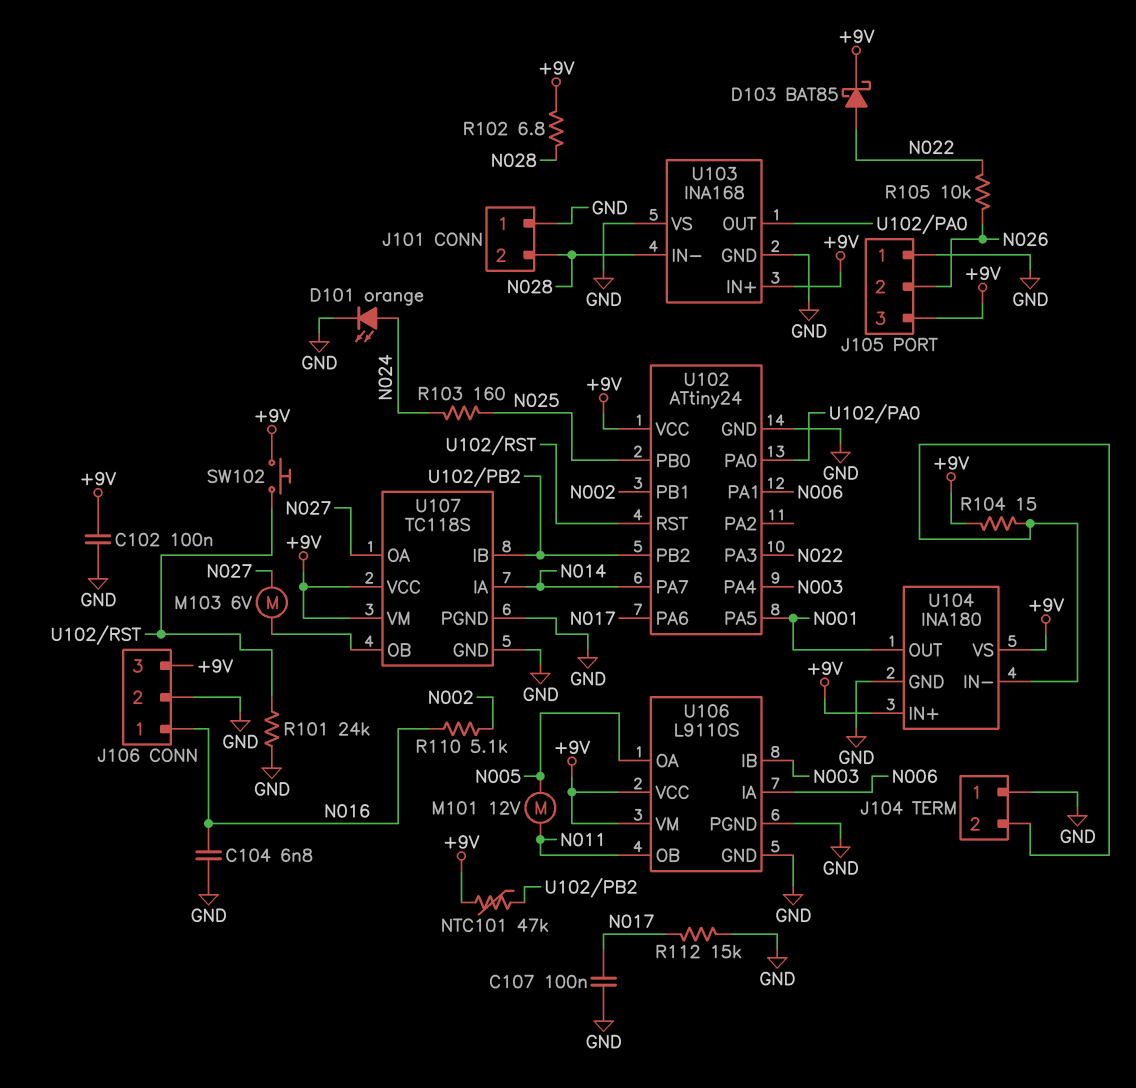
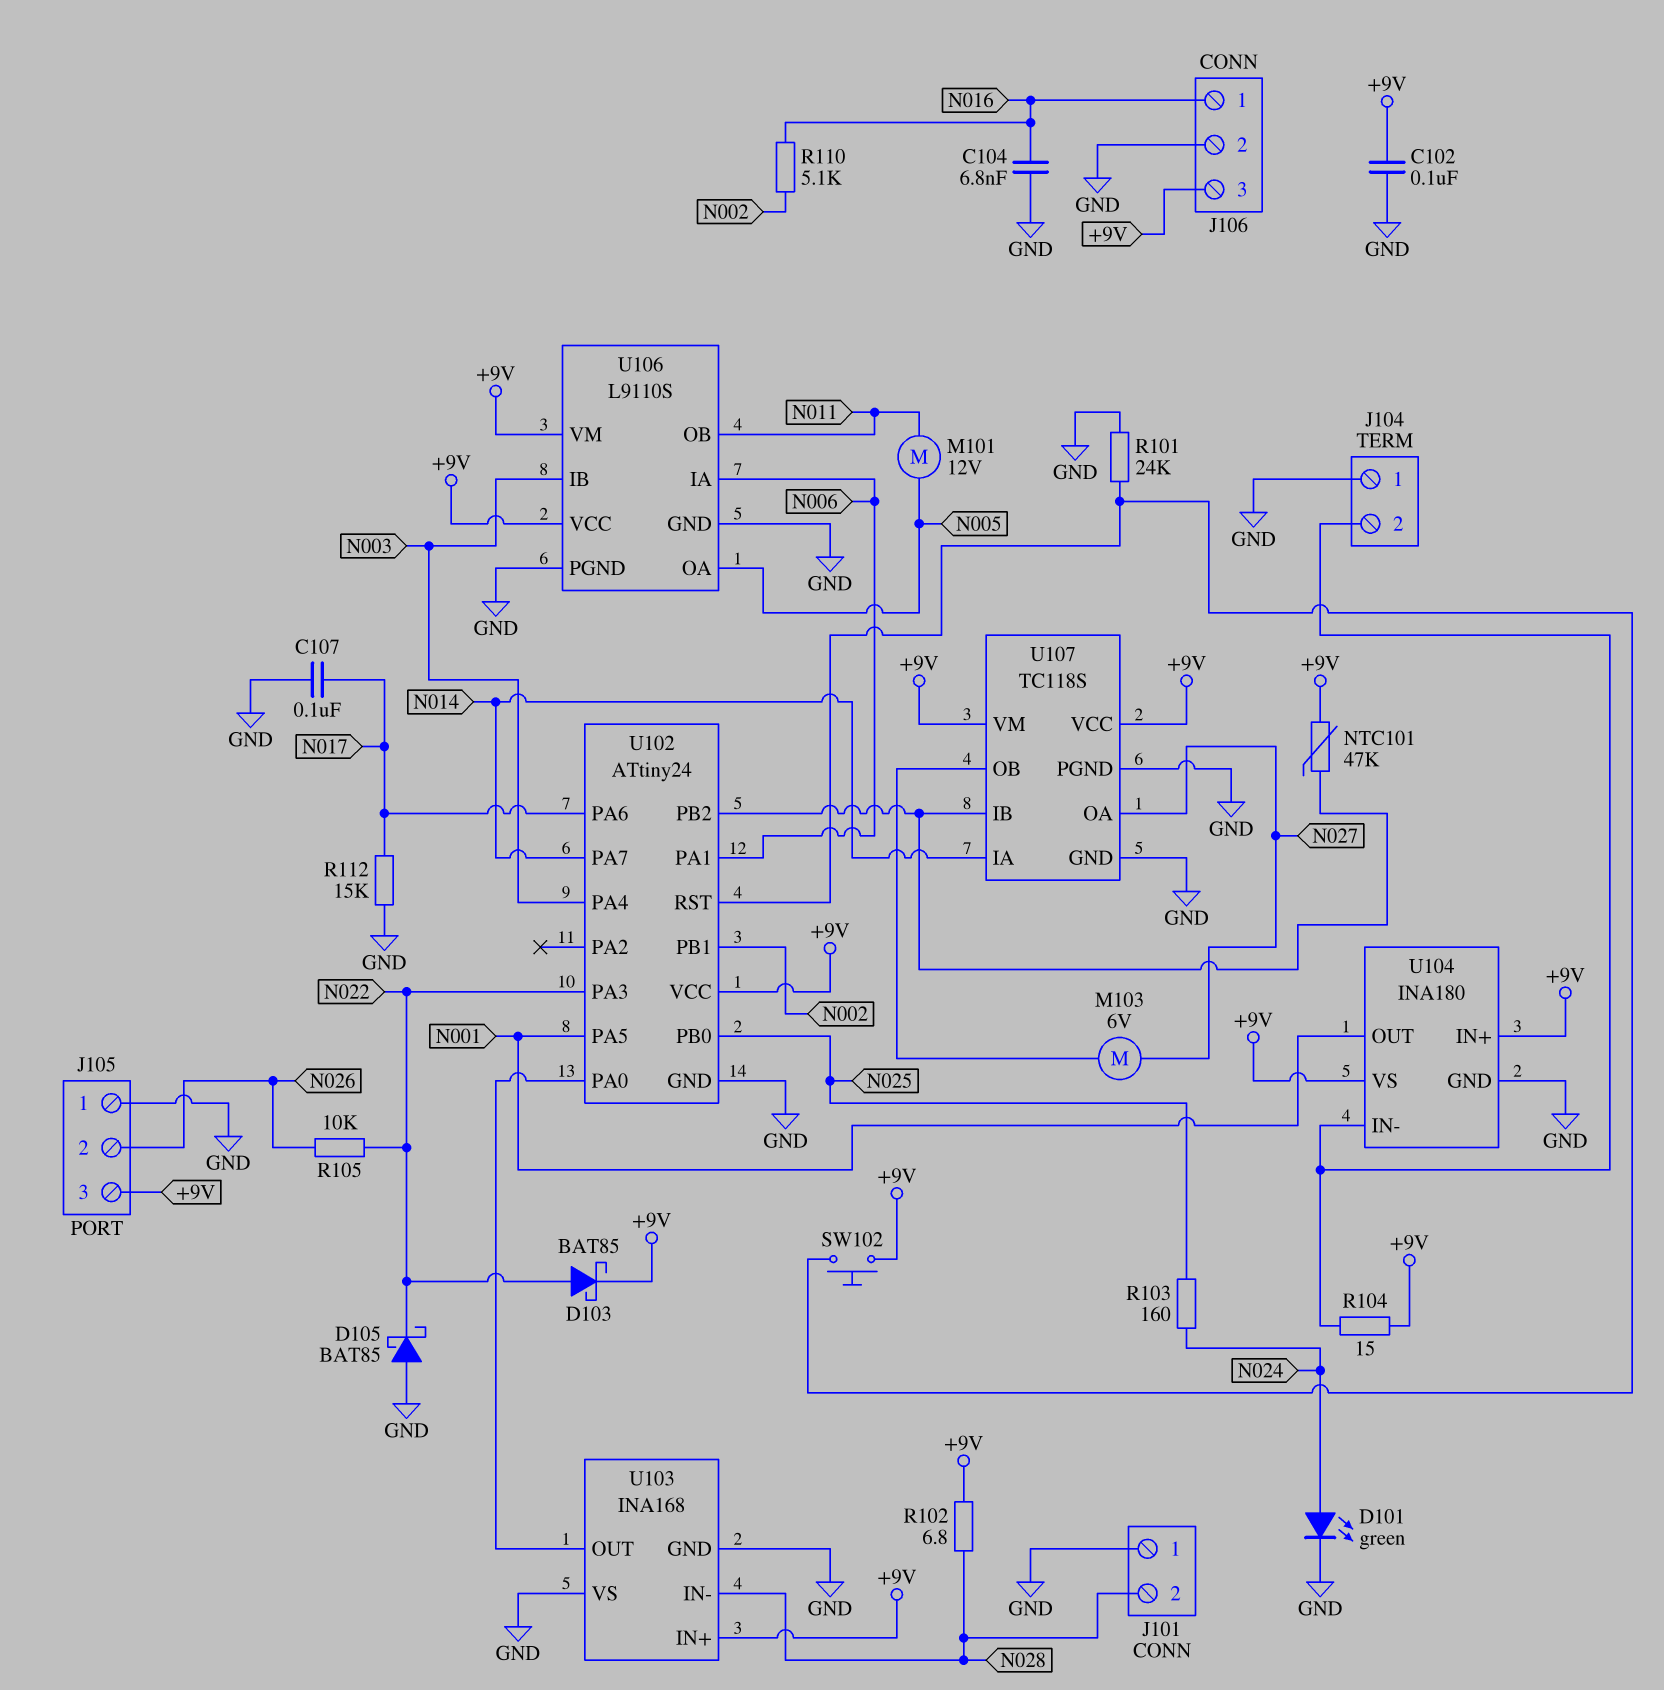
D101: LED orange (A N024, K GND) -> LED green (A N024, K GND)
D105: none -> schottky BAT85 (A GND, K N022)

